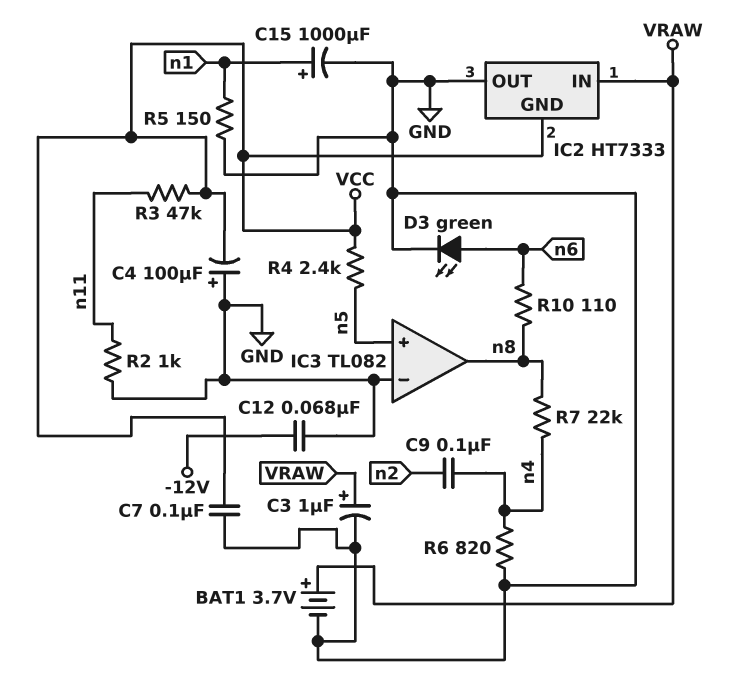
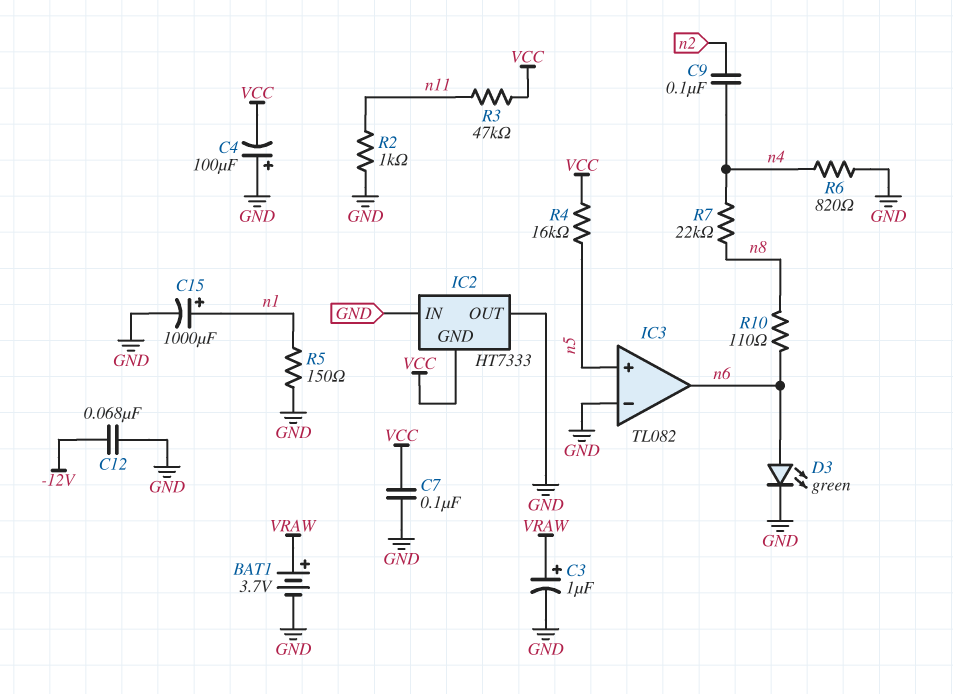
IC2 pin IN: VRAW -> GND
IC3 pin out: n8 -> n6
R4: 2.4k (VCC, n5) -> 16k (VCC, n5)

